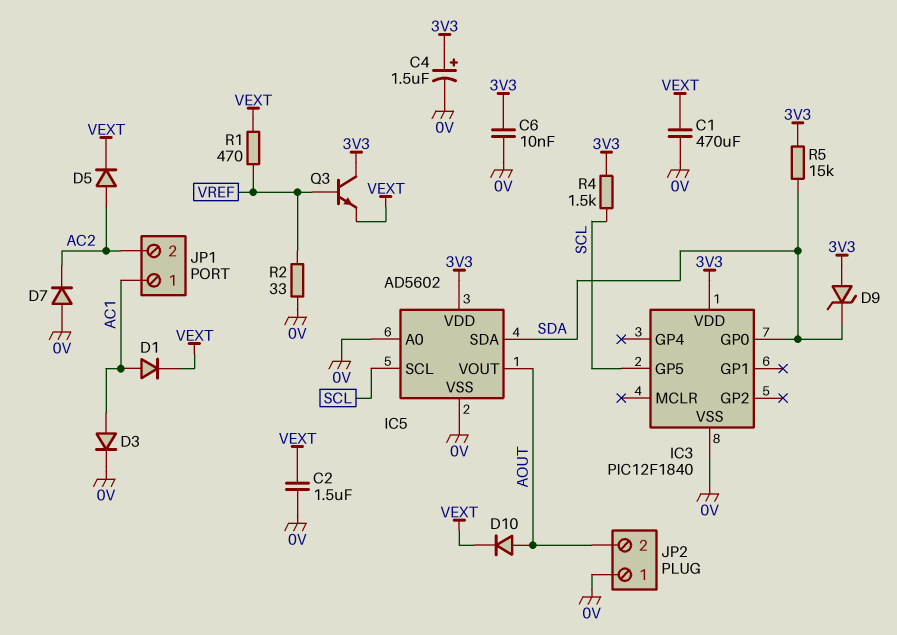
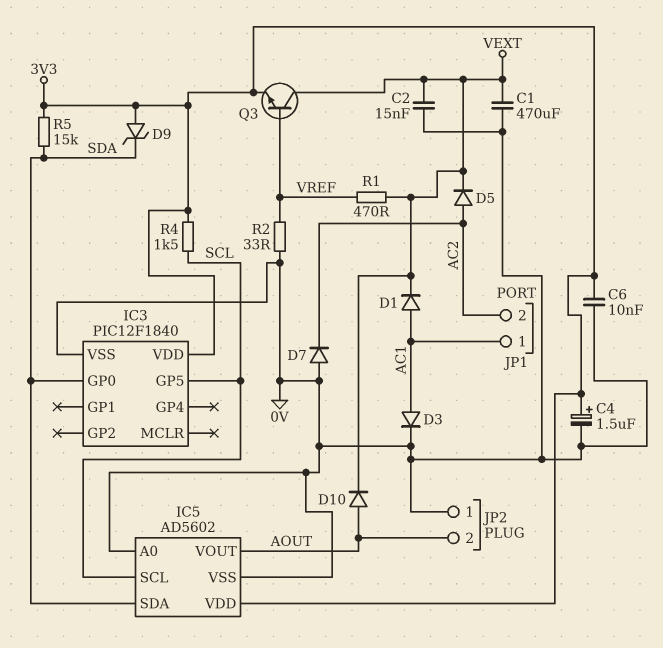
C2: 1.5uF (0V, VEXT) -> 15nF (0V, VEXT)
Q3: NPN (B VREF, C 3V3, E VEXT) -> NPN (B VREF, C VEXT, E 3V3)

